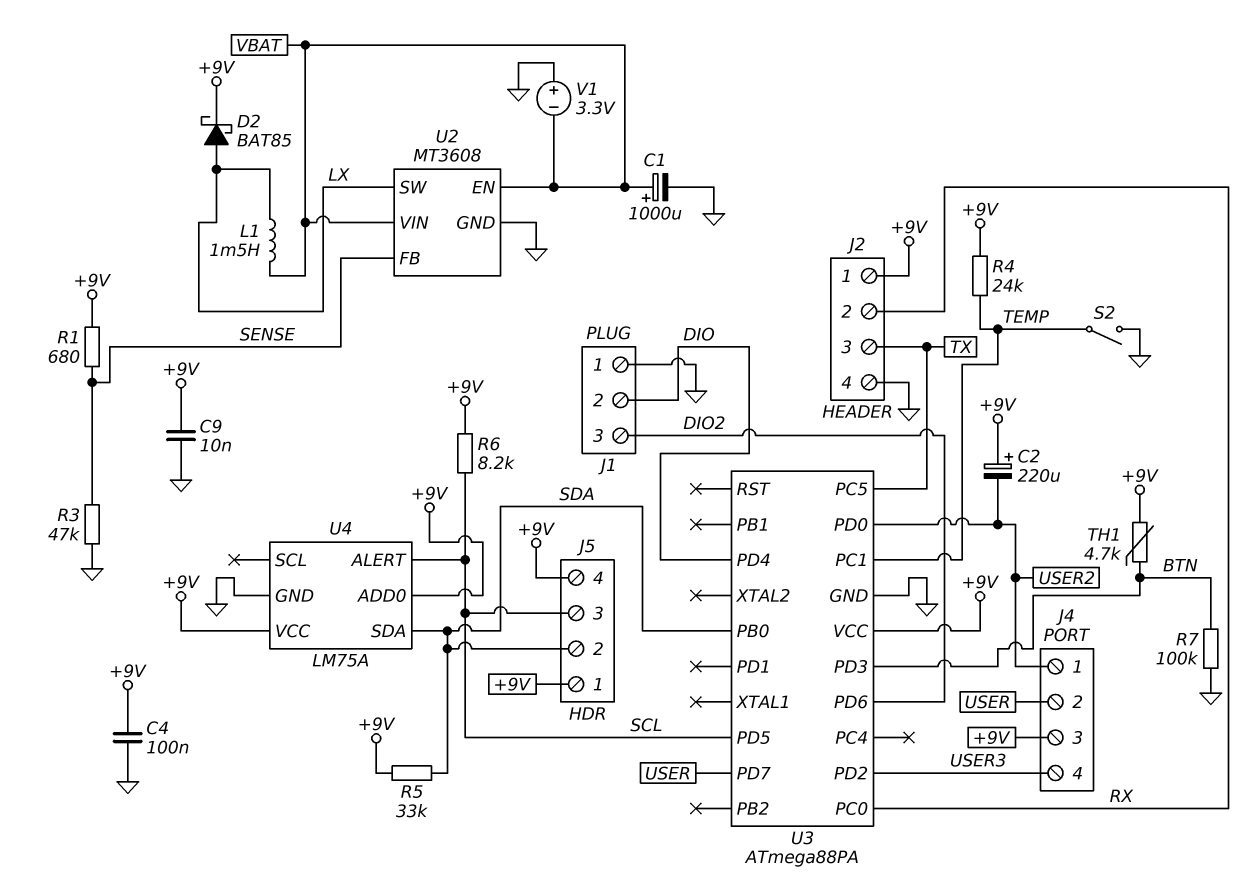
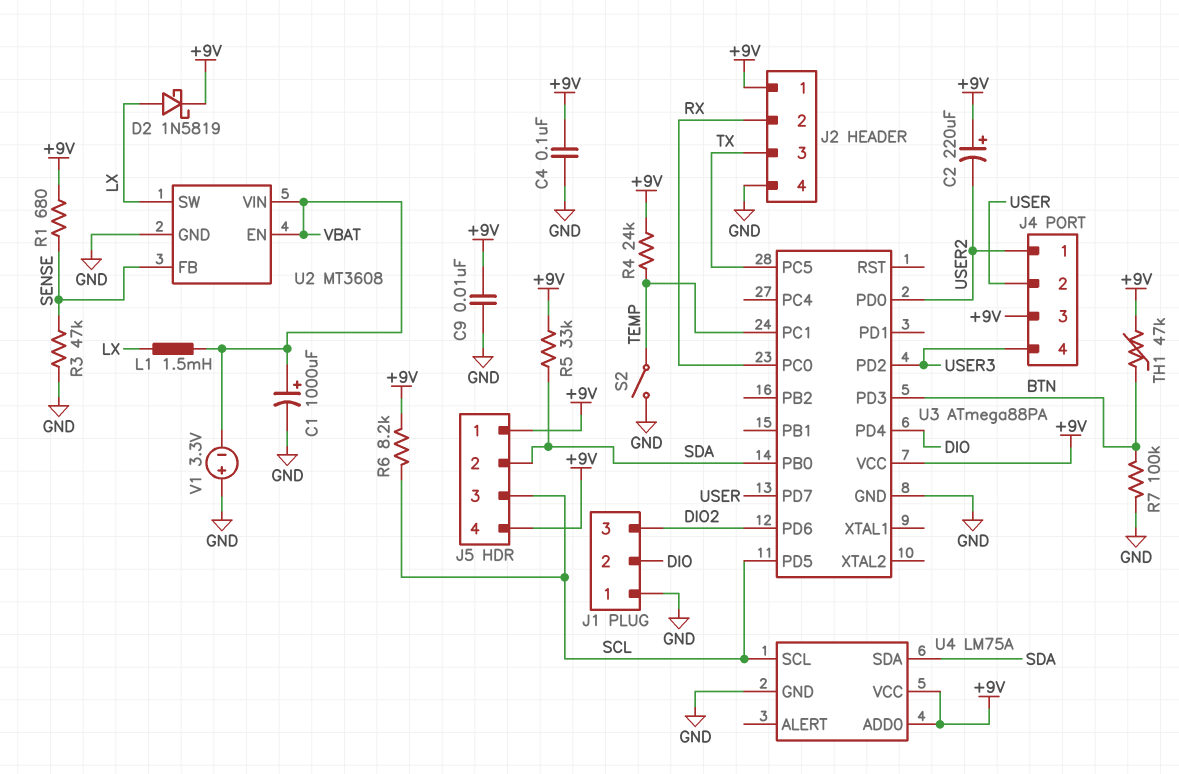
D2: schottky BAT85 (A LX, K +9V) -> schottky 1N5819 (A LX, K +9V)
TH1: 4.7k (+9V, BTN) -> 47k (+9V, BTN)
U4 pin ALERT: SCL -> none
U4 pin SCL: none -> SCL

